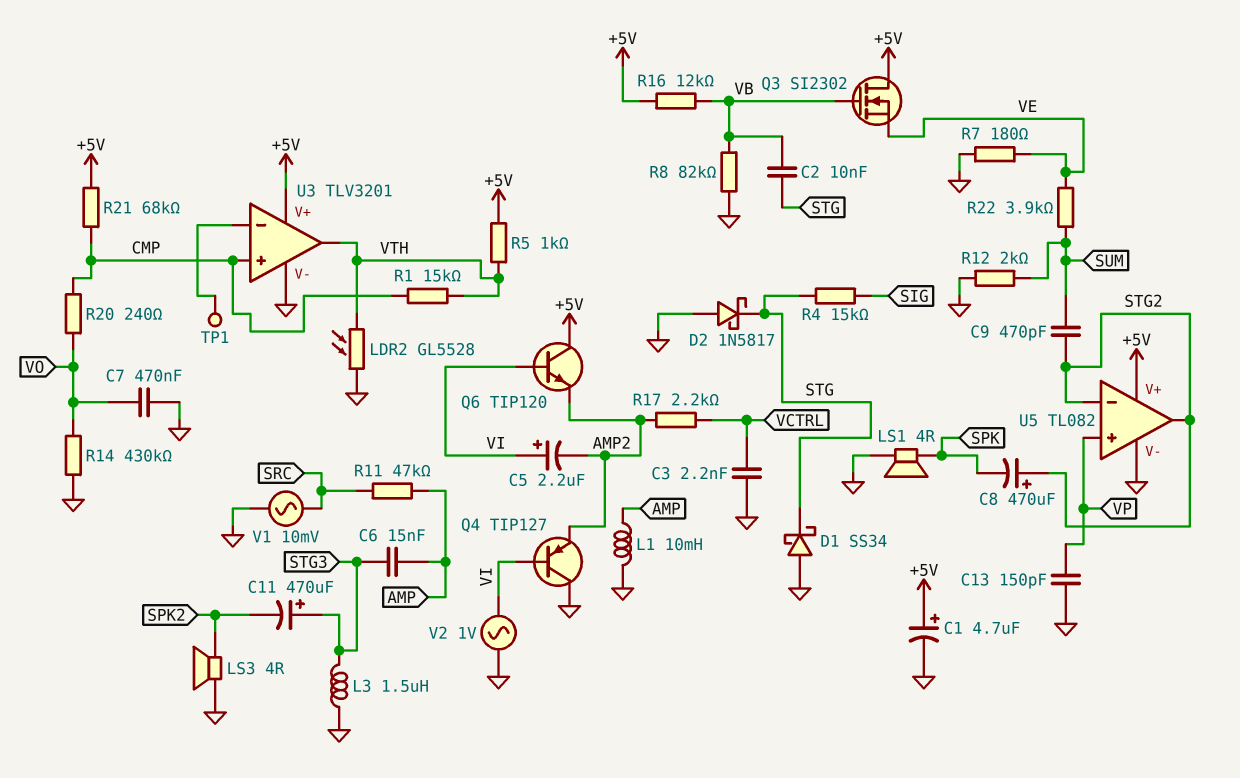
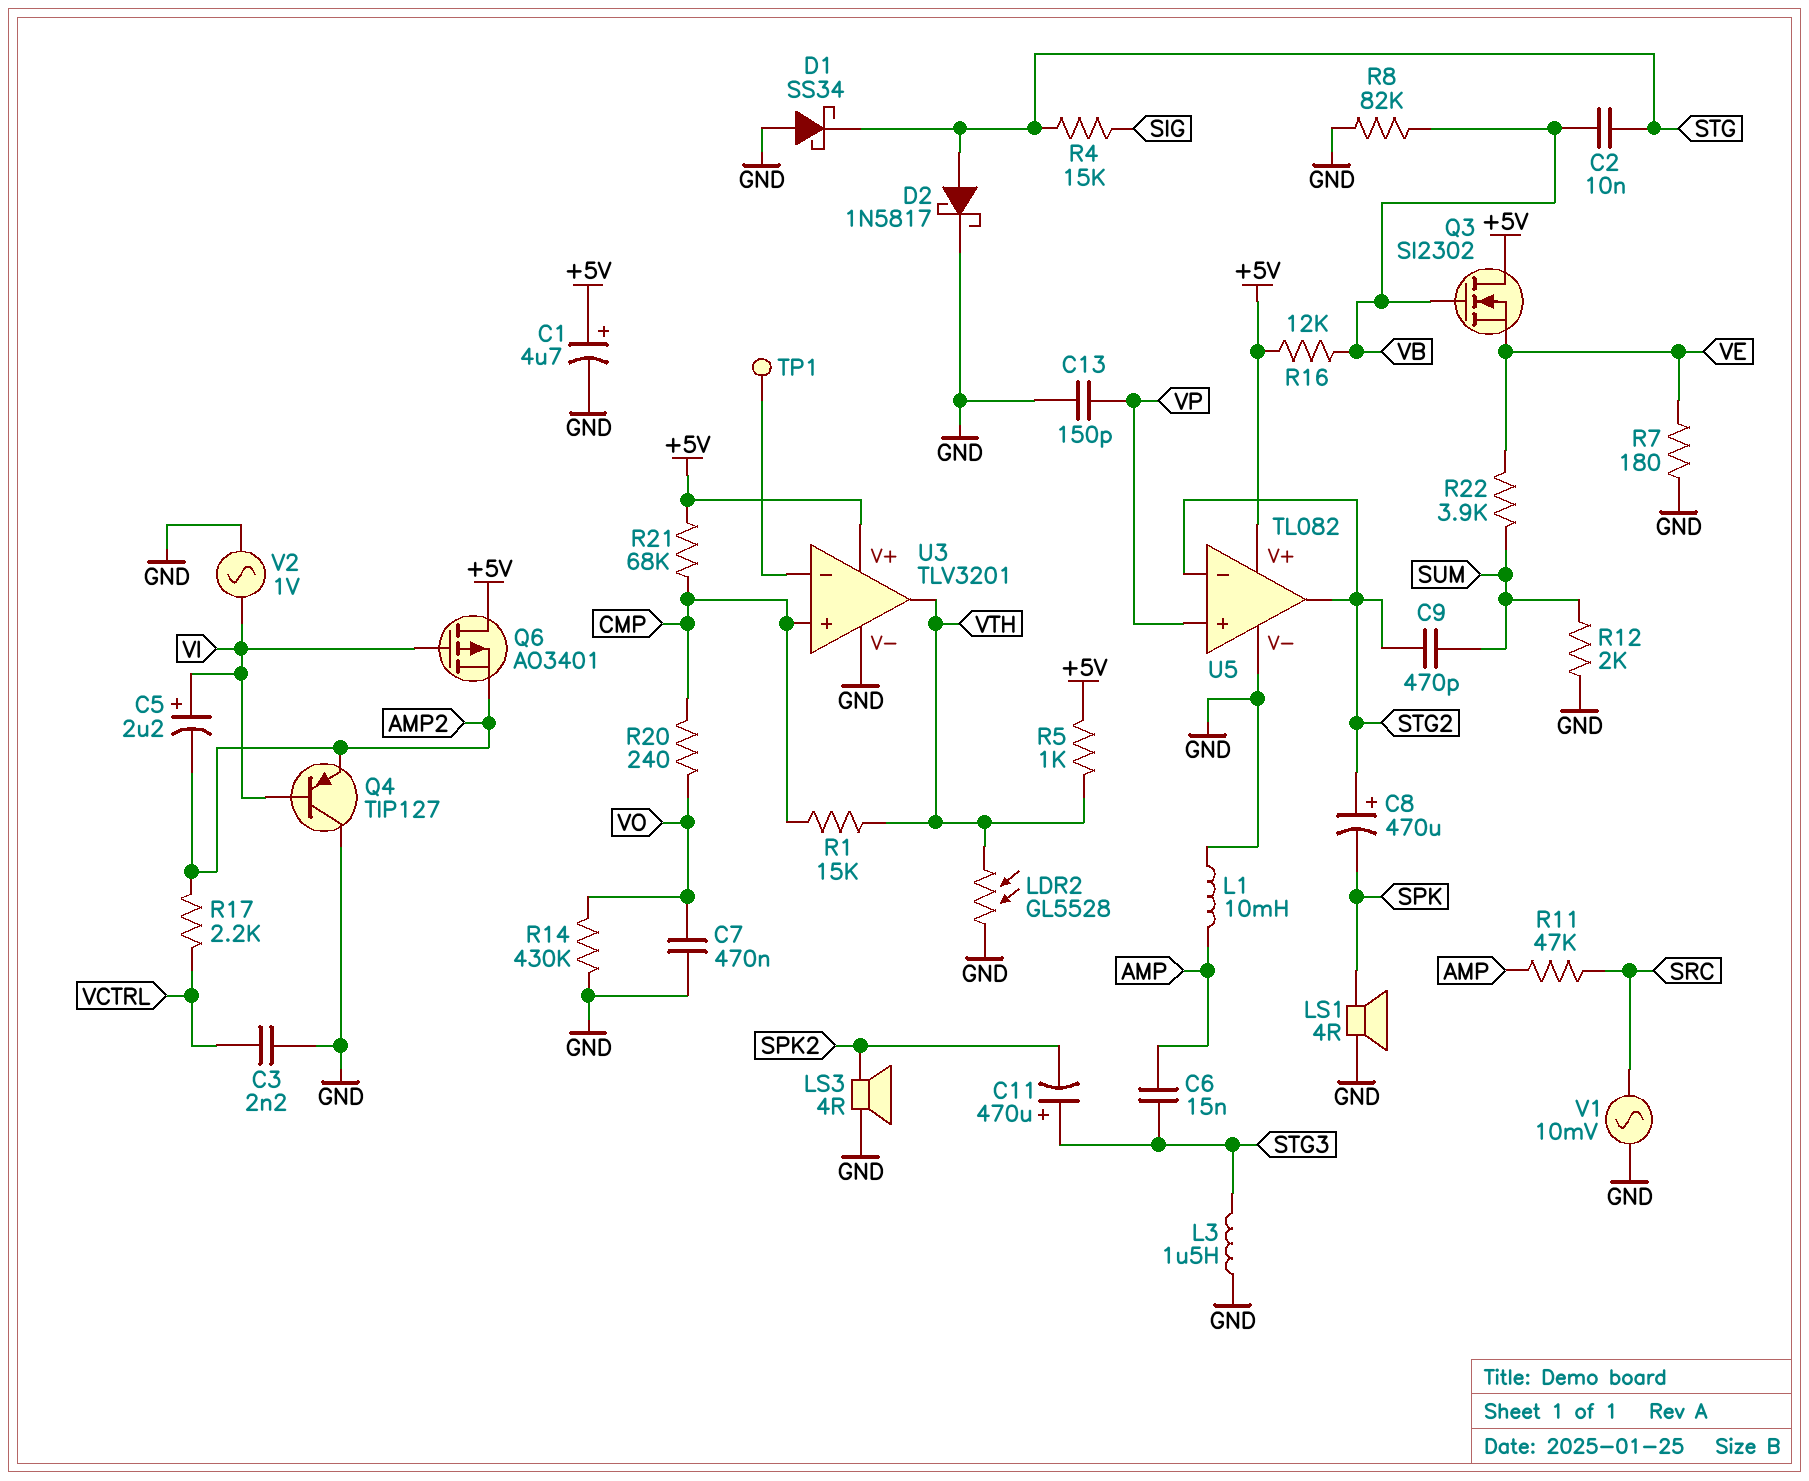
D2: schottky 1N5817 (A GND, K STG) -> schottky 1N5817 (A STG, K GND)
Q6: NPN TIP120 (B VI, C +5V, E AMP2) -> PMOS AO3401 (G VI, D +5V, S AMP2)

